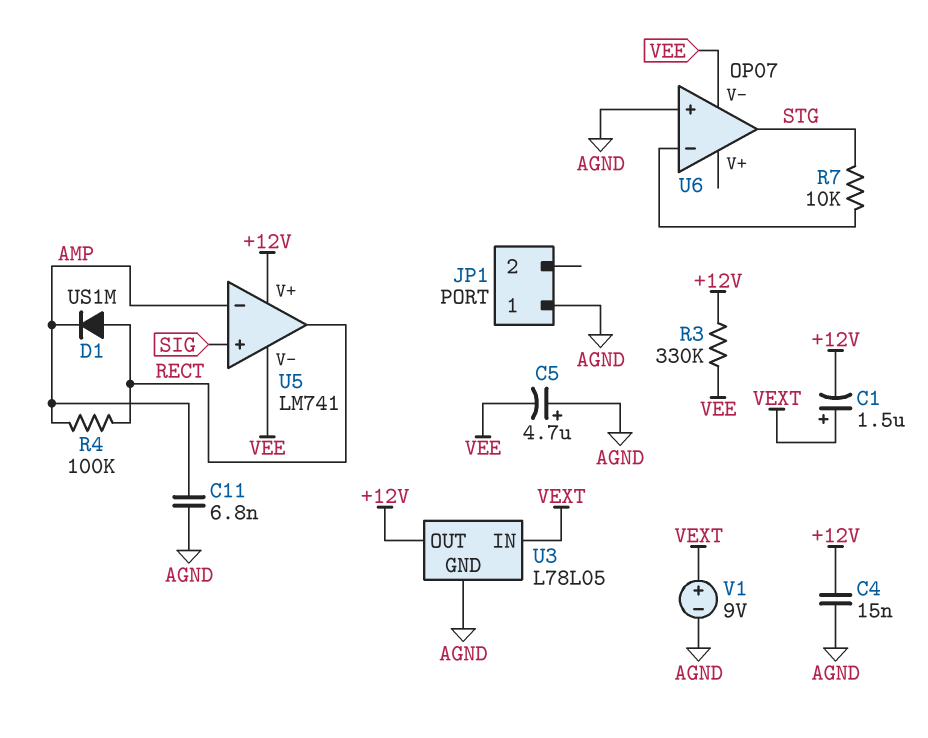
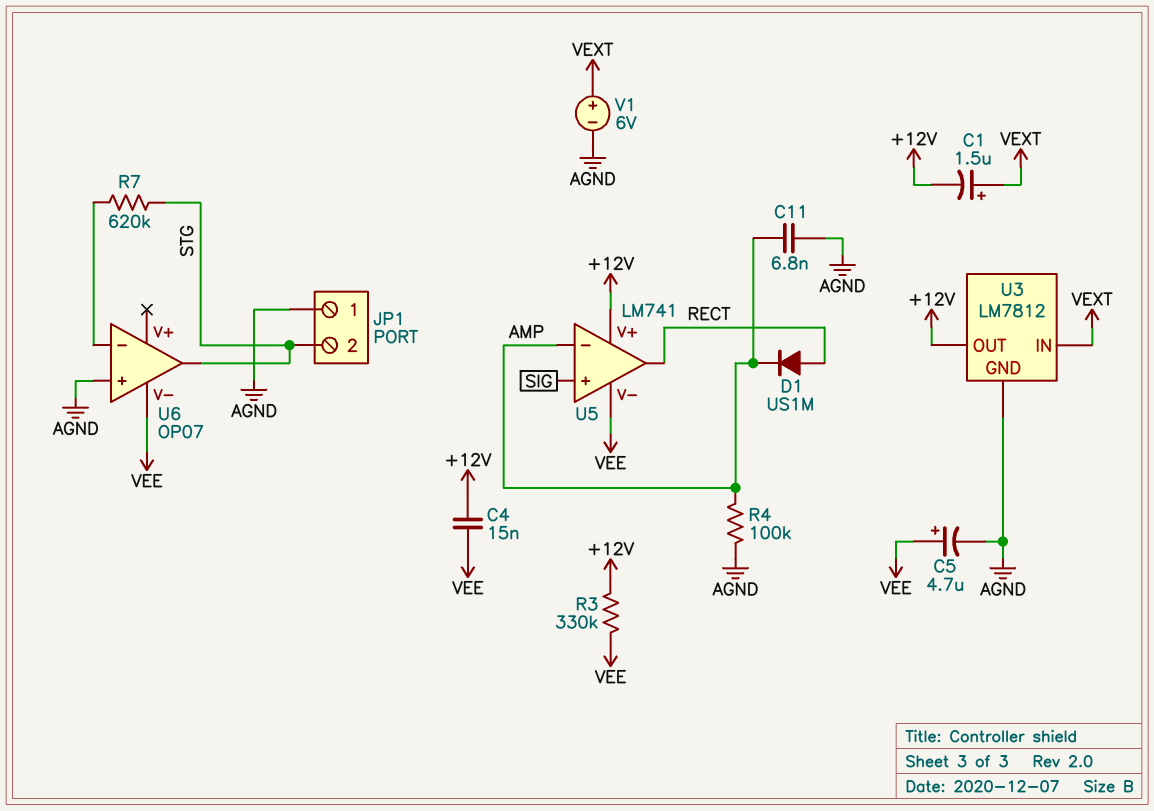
C4: 15nF (+12V, AGND) -> 15nF (+12V, VEE)
C5: 4.7uF (plus AGND, minus VEE) -> 4.7uF (plus VEE, minus AGND)
JP1 pin 2: none -> STG
R4: 100k (AMP, RECT) -> 100k (AGND, AMP)
R7: 10k (STG, U6/in-) -> 620k (STG, U6/in-)
U3: L78L05 -> LM7812
V1: 9V (plus VEXT, minus AGND) -> 6V (plus VEXT, minus AGND)

